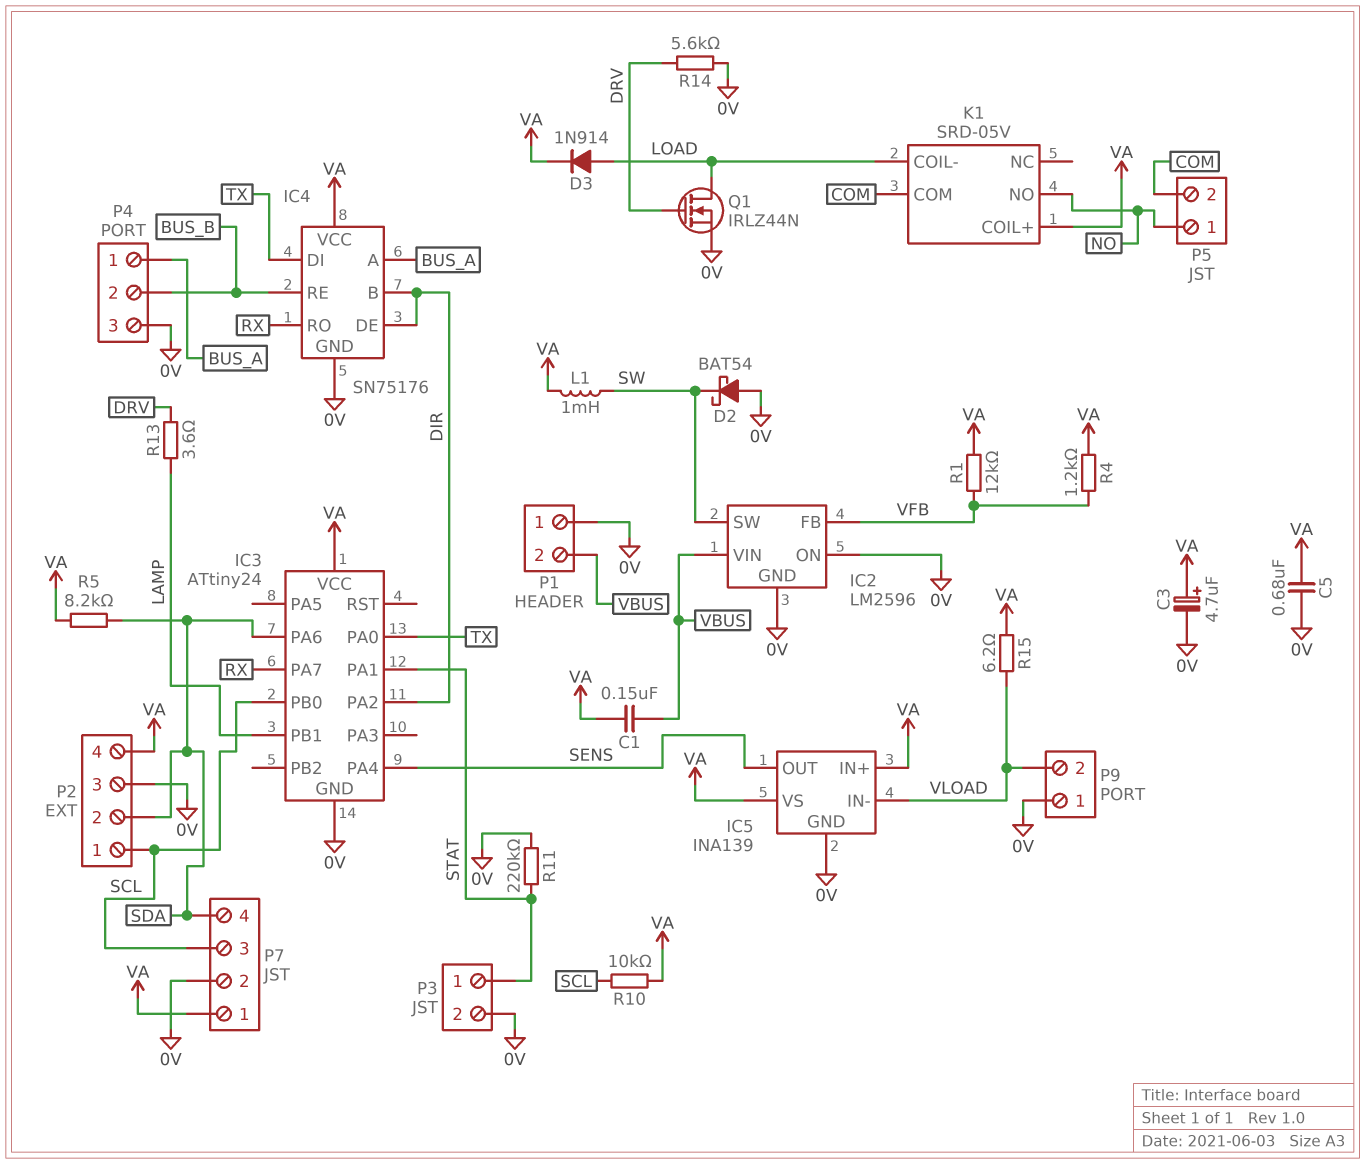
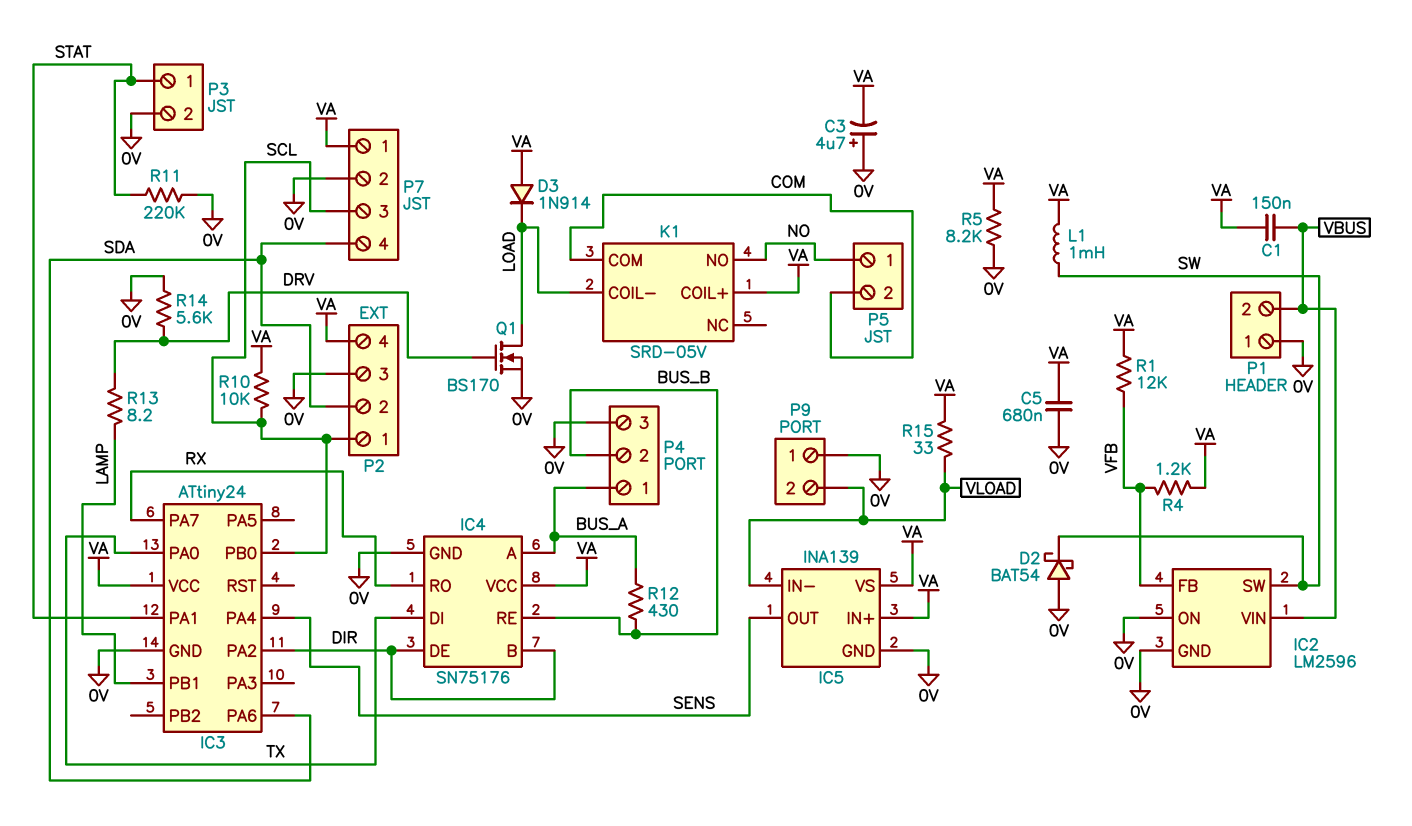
C3: 4.7uF (plus VA, minus 0V) -> 4.7uF (plus 0V, minus VA)
D3: diode 1N914 (A LOAD, K VA) -> diode 1N914 (A VA, K LOAD)
Q1: NMOS IRLZ44N (G DRV, D LOAD, S 0V) -> NMOS BS170 (G DRV, D LOAD, S 0V)
R5: 8.2k (SDA, VA) -> 8.2k (0V, VA)
R12: none -> 430 (BUS_A, BUS_B)
R13: 3.6 (DRV, LAMP) -> 8.2 (DRV, LAMP)
R15: 6.2 (VA, VLOAD) -> 33 (VA, VLOAD)

